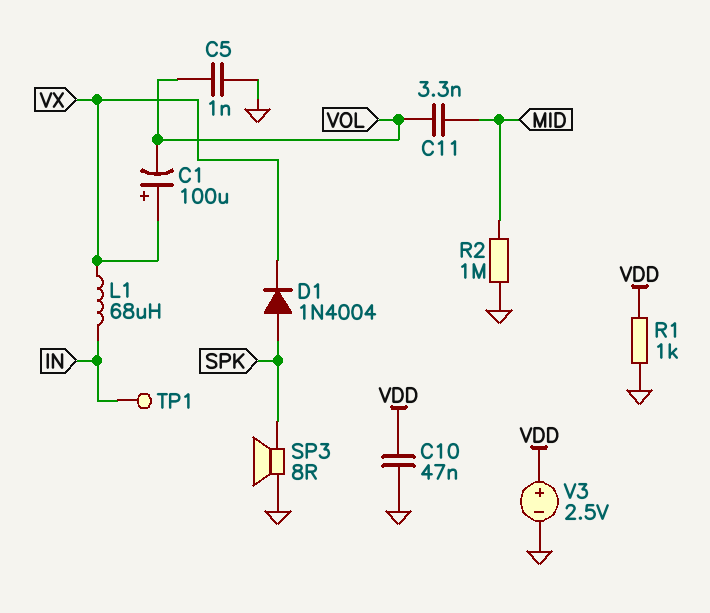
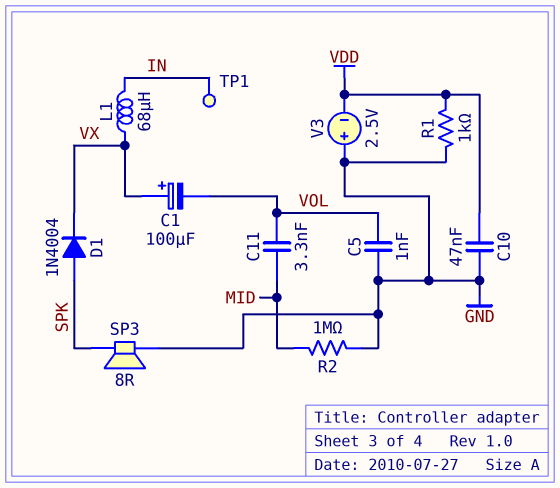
V3: 2.5V (plus VDD, minus GND) -> 2.5V (plus GND, minus VDD)

